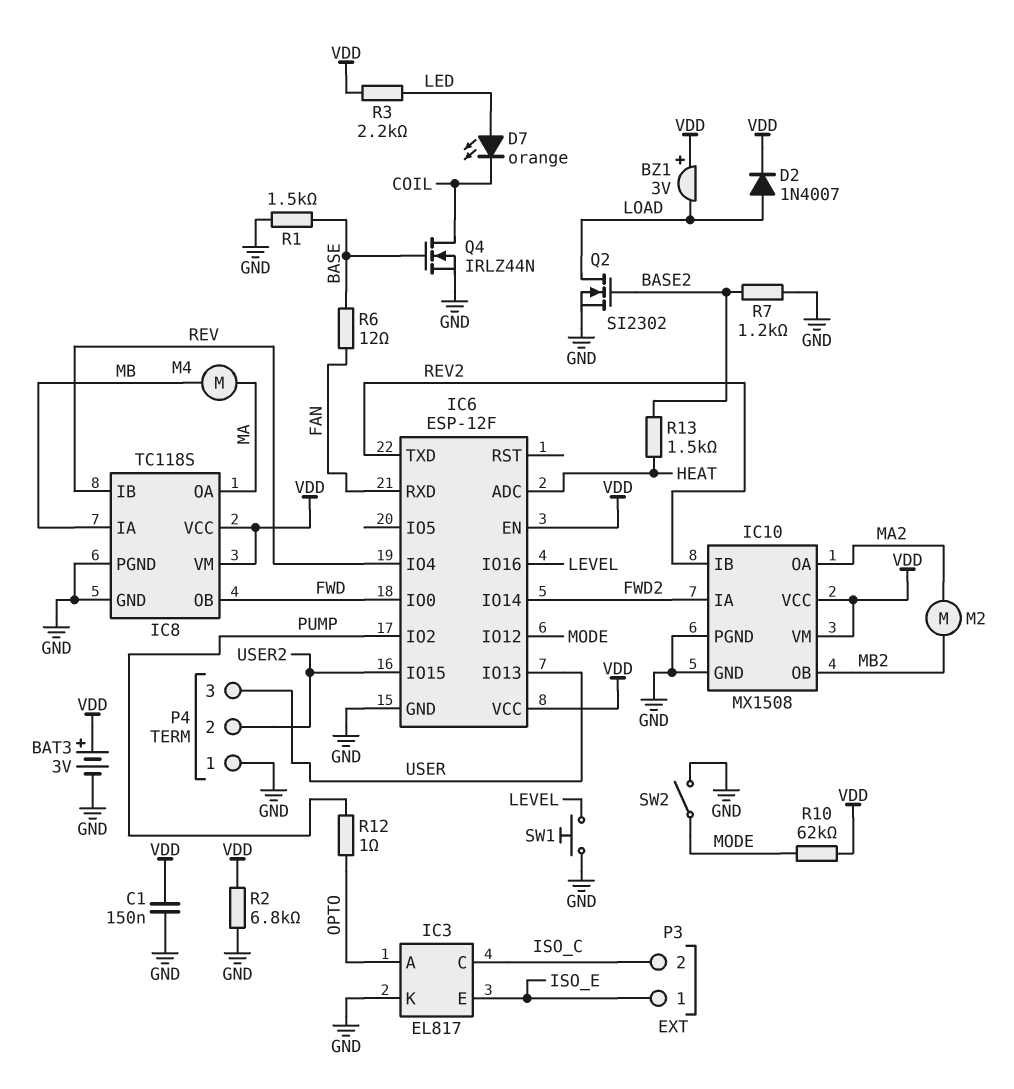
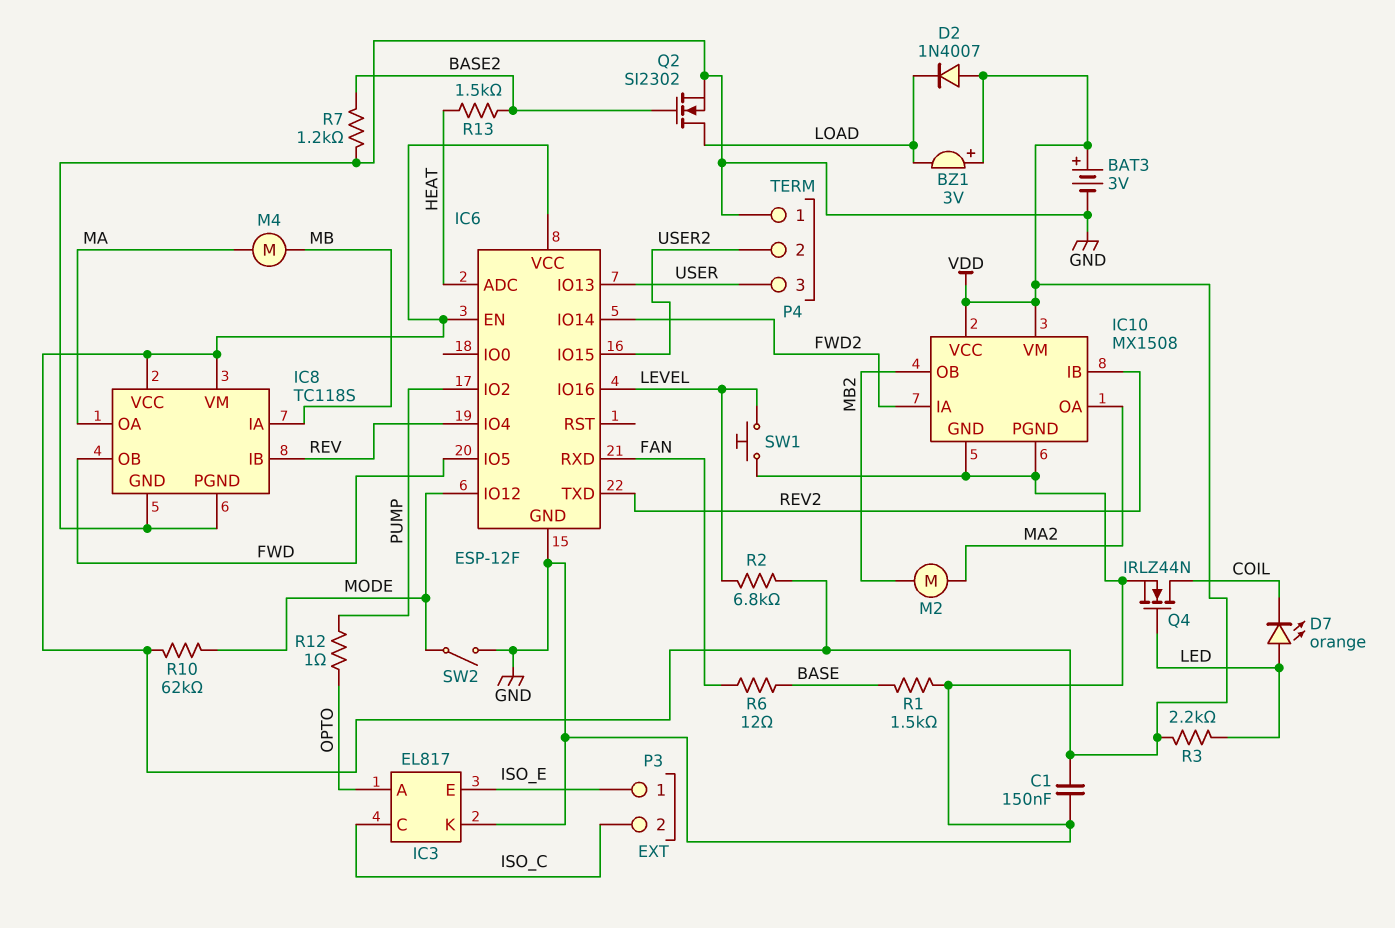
D2: diode 1N4007 (A LOAD, K VDD) -> diode 1N4007 (A VDD, K LOAD)
IC6 pin IO0: FWD -> none
IC6 pin IO5: none -> FWD
Q4: NMOS IRLZ44N (G BASE, D COIL, S GND) -> NMOS IRLZ44N (G LED, D COIL, S GND)
R2: 6.8k (GND, VDD) -> 6.8k (LEVEL, VDD)

